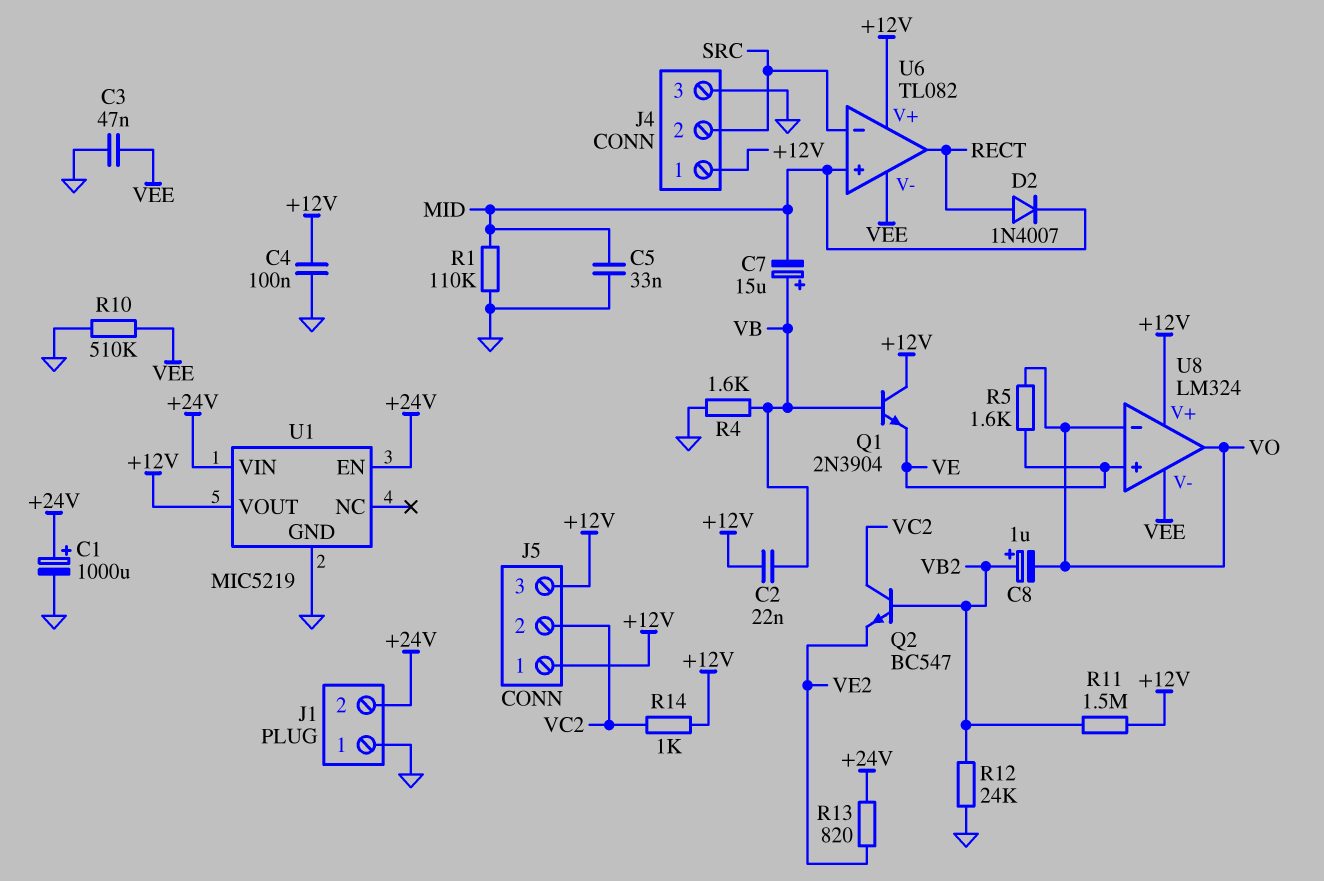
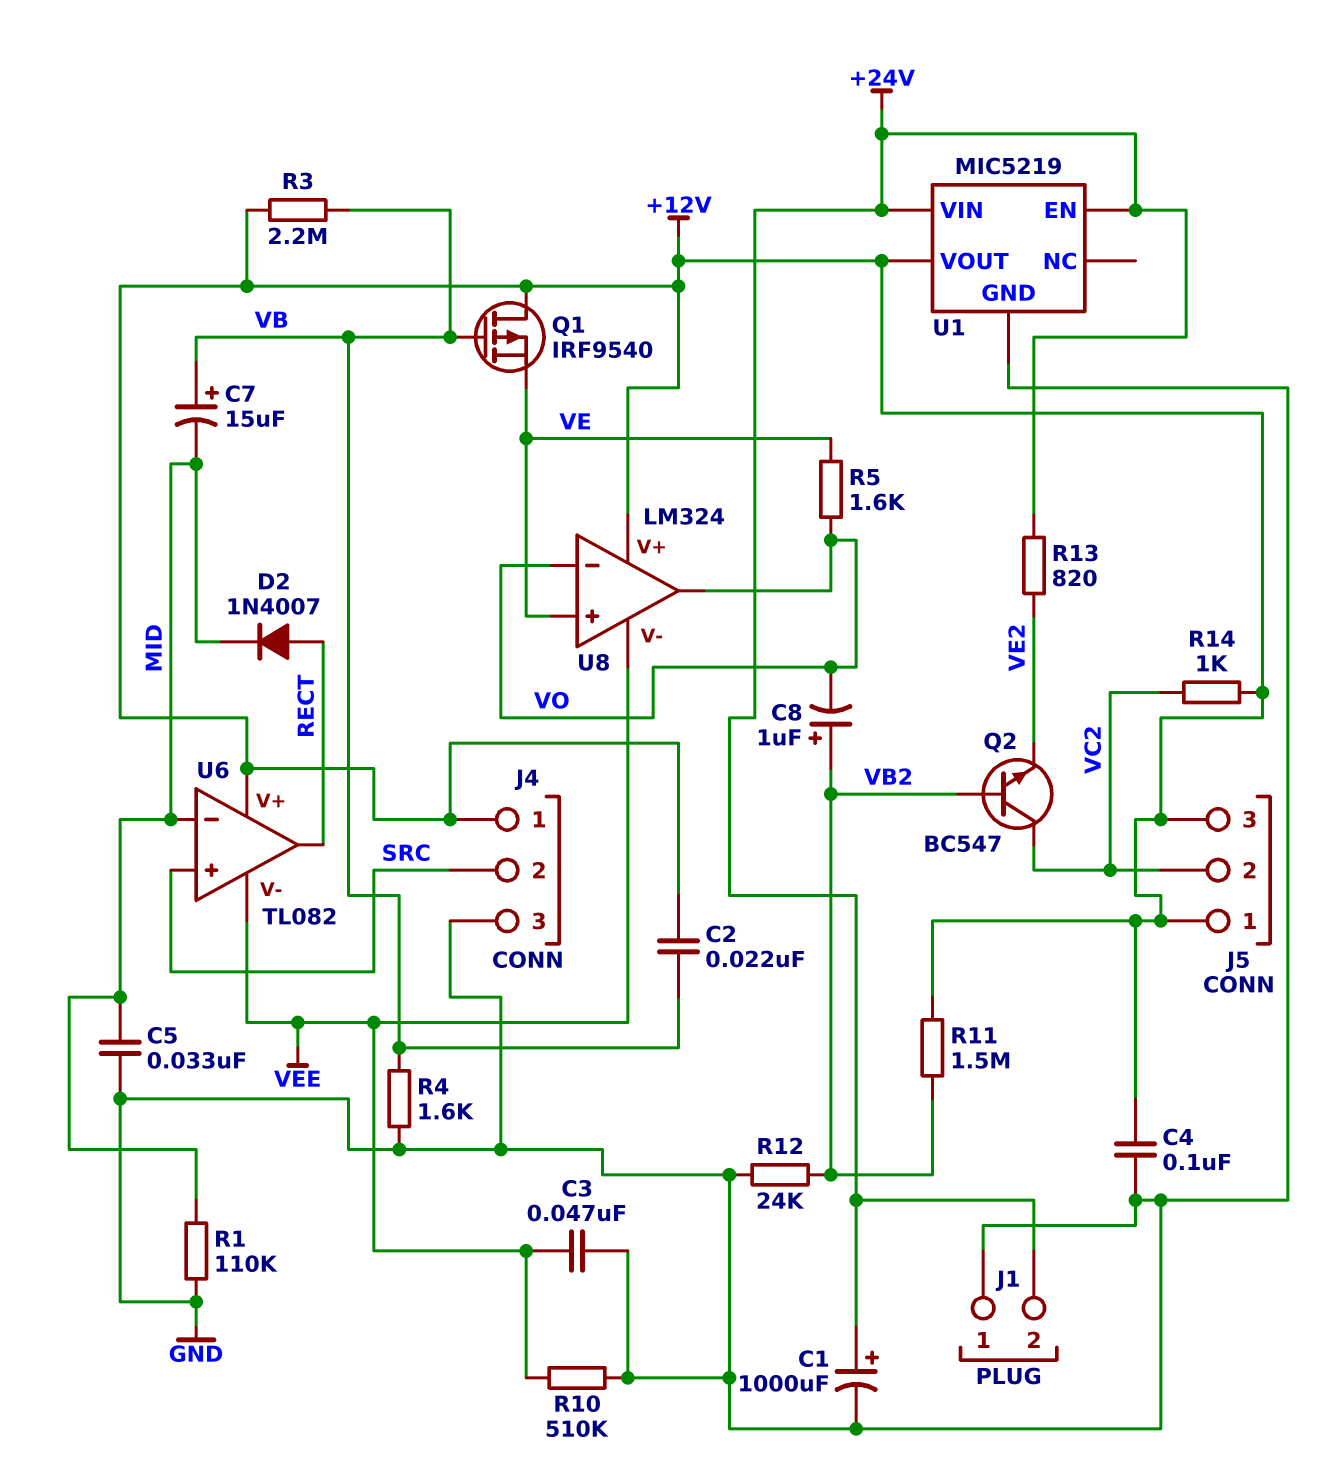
Q1: NPN 2N3904 (B VB, C +12V, E VE) -> PMOS IRF9540 (G VB, D +12V, S VE)
R3: none -> 2.2M (+12V, VB)
U6 pin in+: MID -> SRC
U6 pin in-: SRC -> MID

